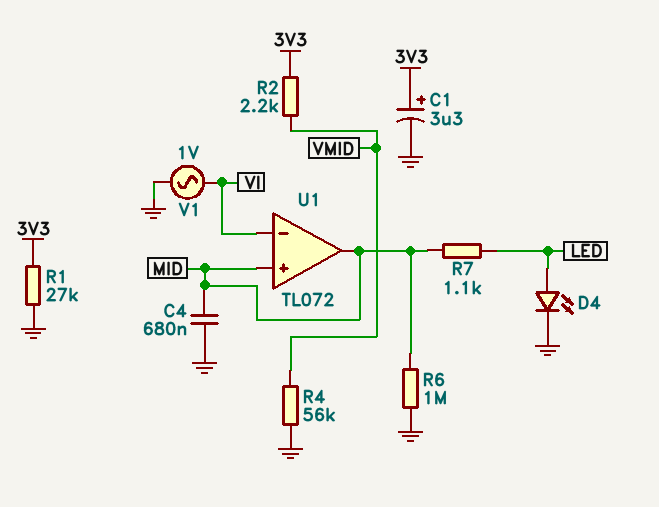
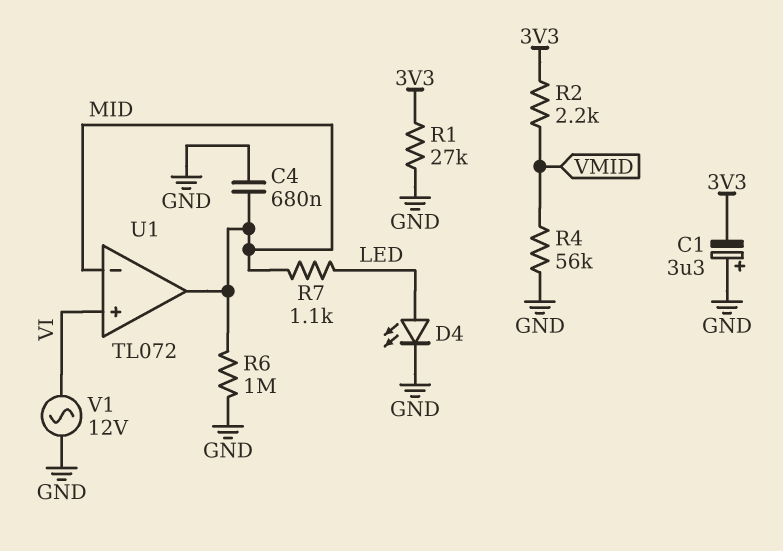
C1: 3.3uF (plus 3V3, minus GND) -> 3.3uF (plus GND, minus 3V3)
U1 pin in+: MID -> VI
U1 pin in-: VI -> MID
V1: AC 1V (GND, VI) -> AC 12V (GND, VI)

